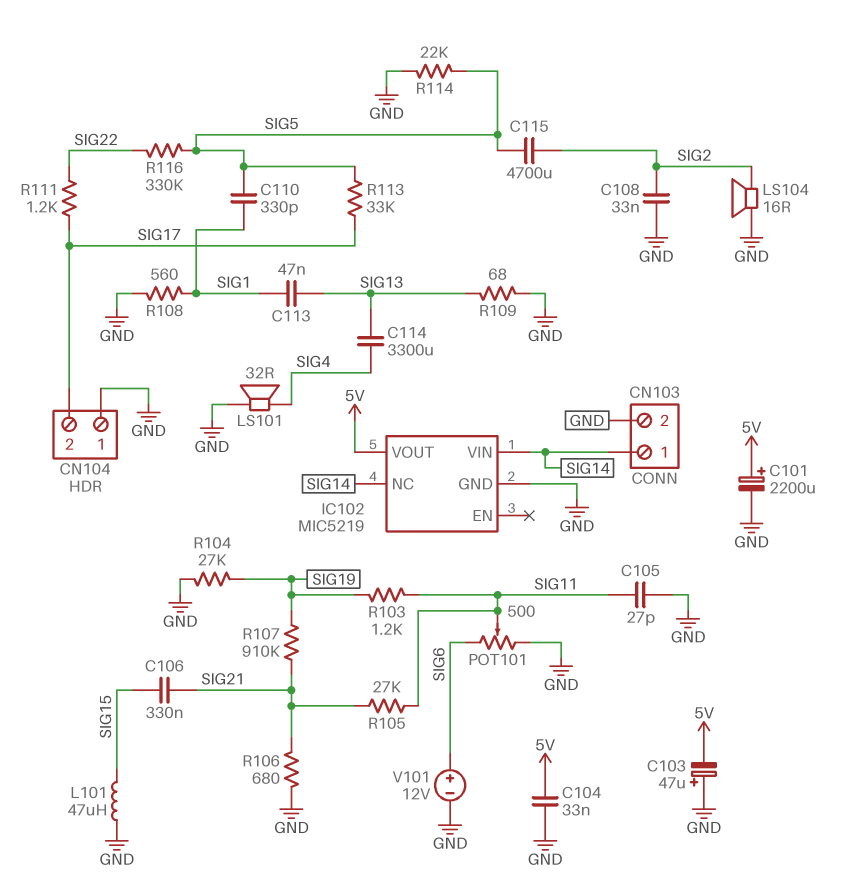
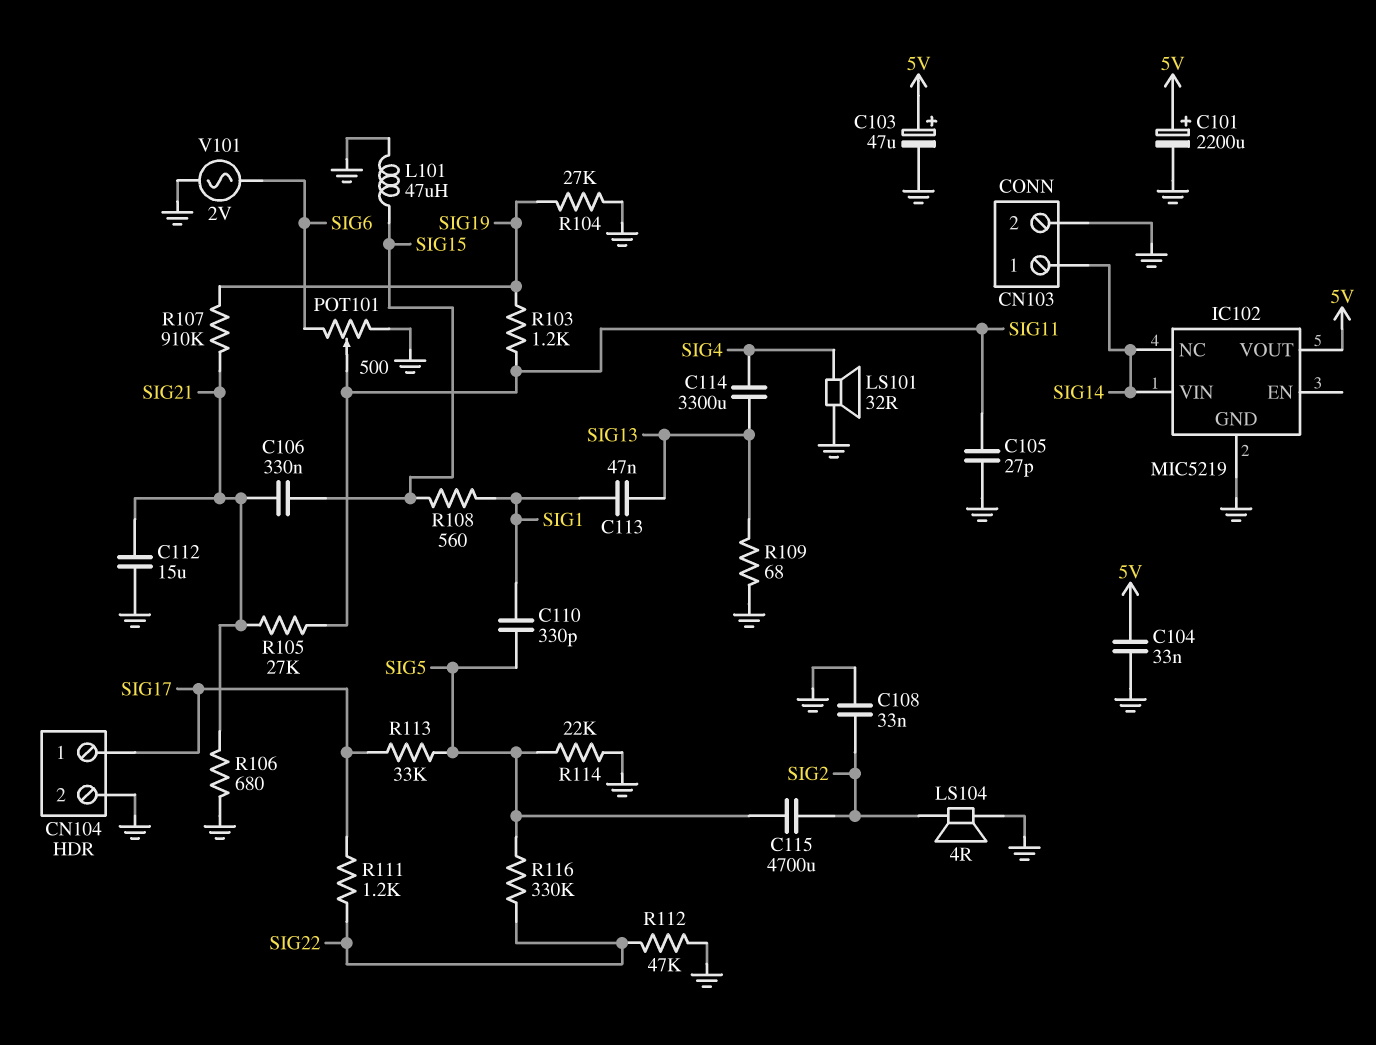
C103: 47uF (plus GND, minus 5V) -> 47uF (plus 5V, minus GND)
C112: none -> 15uF (GND, SIG21)
CN104 pin 1: GND -> SIG17
CN104 pin 2: SIG17 -> GND
LS104: speaker 16R (GND, SIG2) -> speaker 4R (GND, SIG2)
R108: 560 (GND, SIG1) -> 560 (SIG1, SIG15)
R112: none -> 47k (GND, SIG22)
V101: 12V (plus SIG6, minus GND) -> AC 2V (GND, SIG6)

